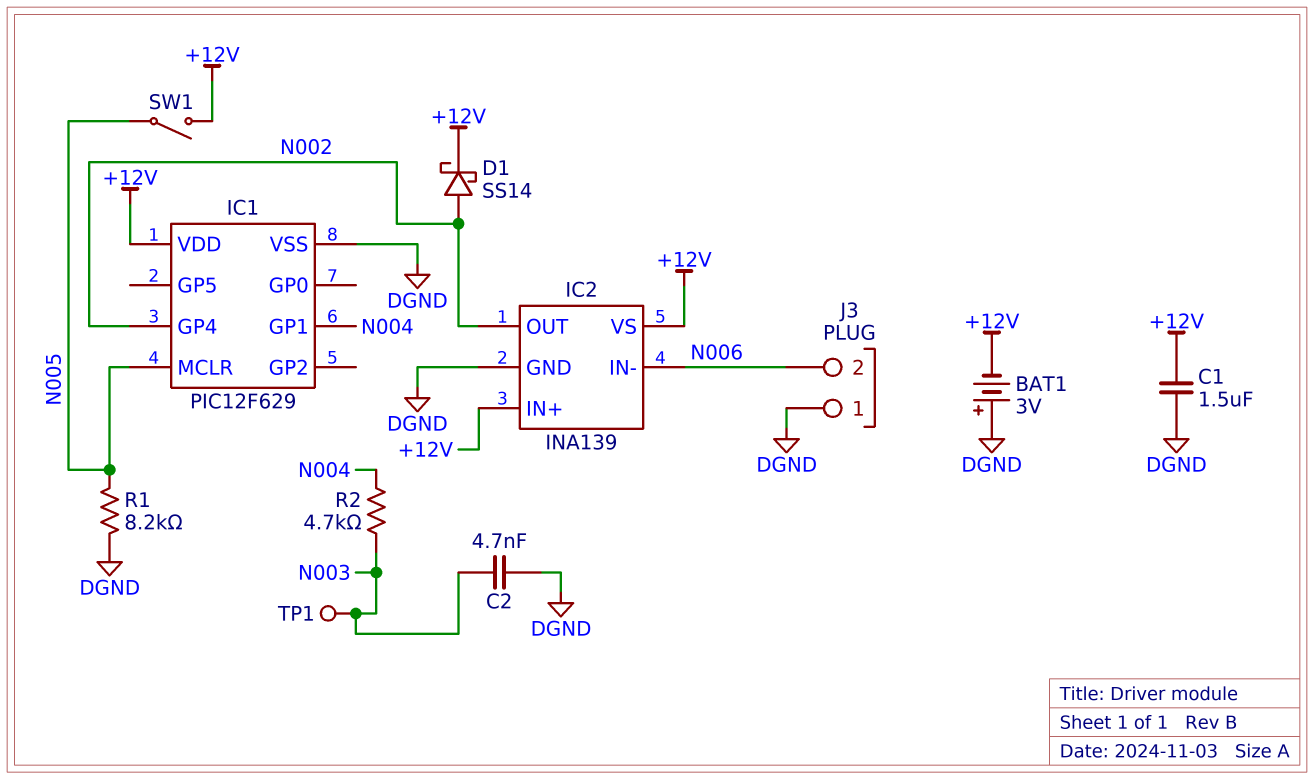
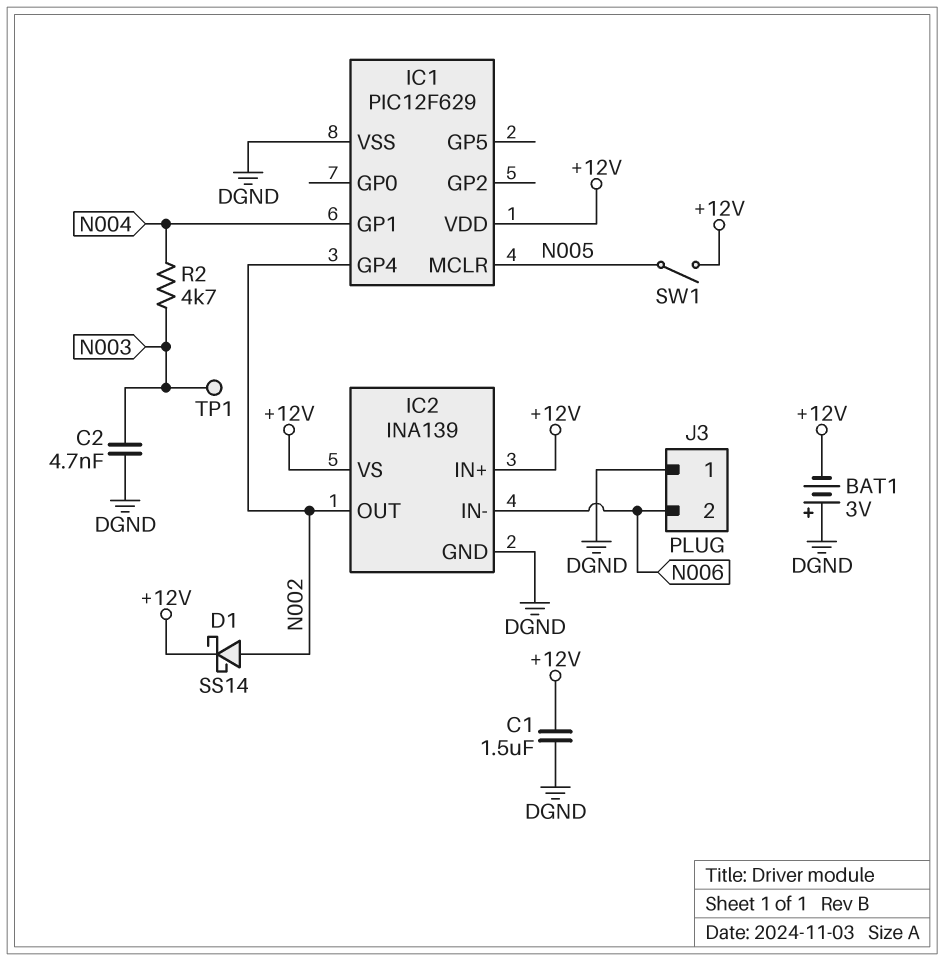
R1: 8.2k (DGND, N005) -> none

